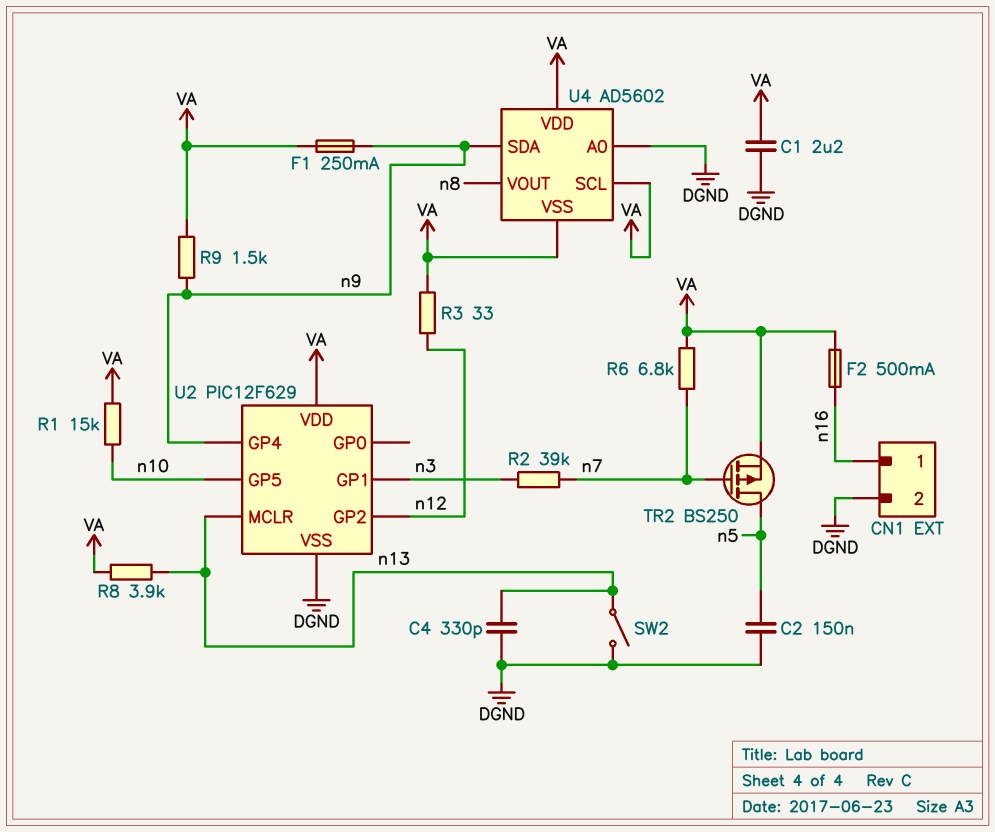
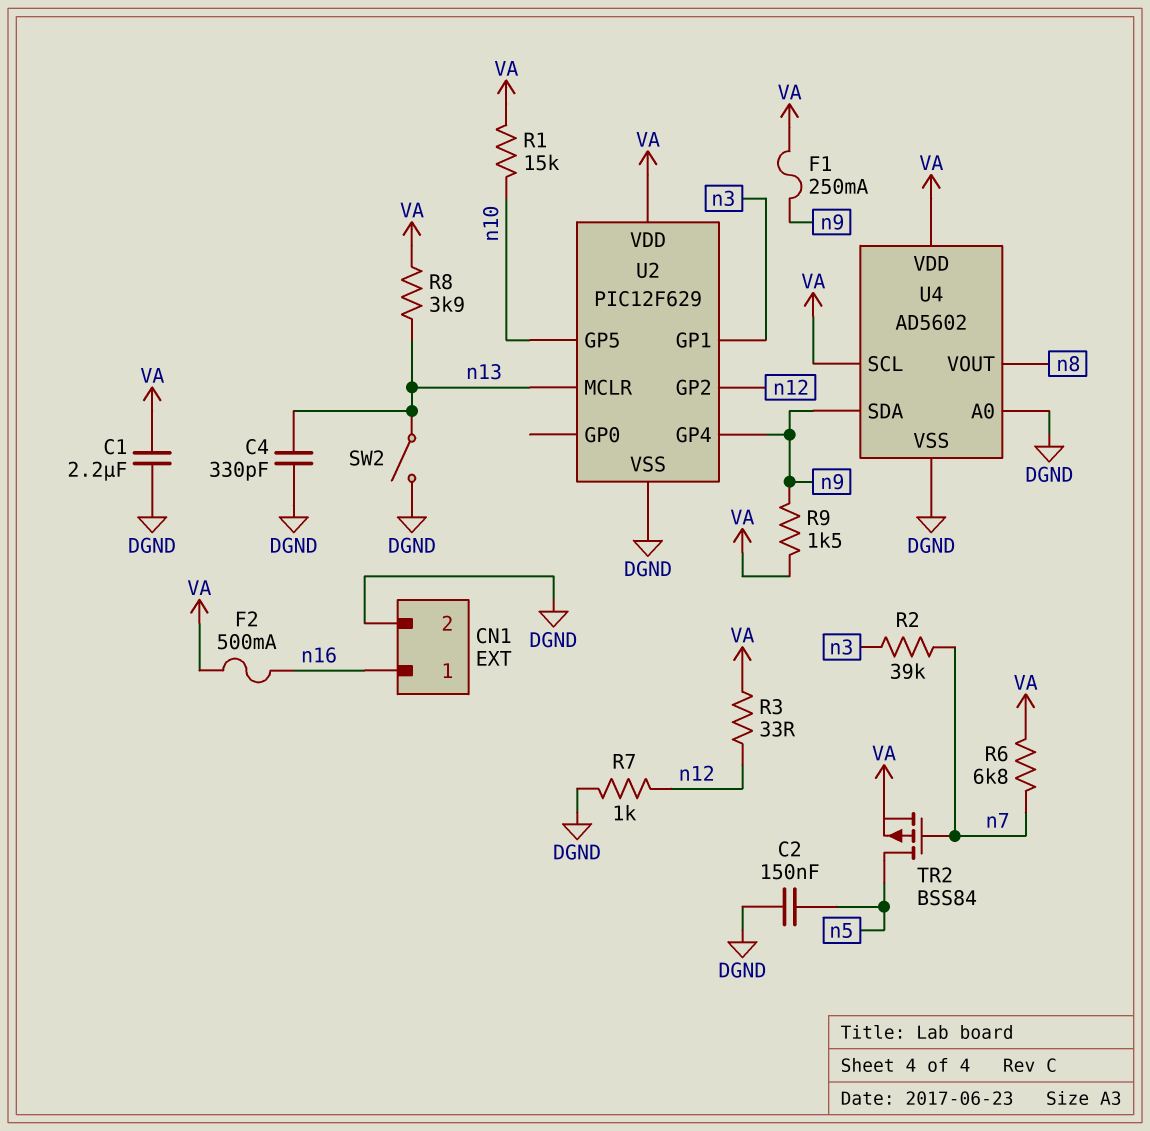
R7: none -> 1k (DGND, n12)
TR2: PMOS BS250 (G n7, D n5, S VA) -> PMOS BSS84 (G n7, D n5, S VA)
U4 pin VSS: VA -> DGND

